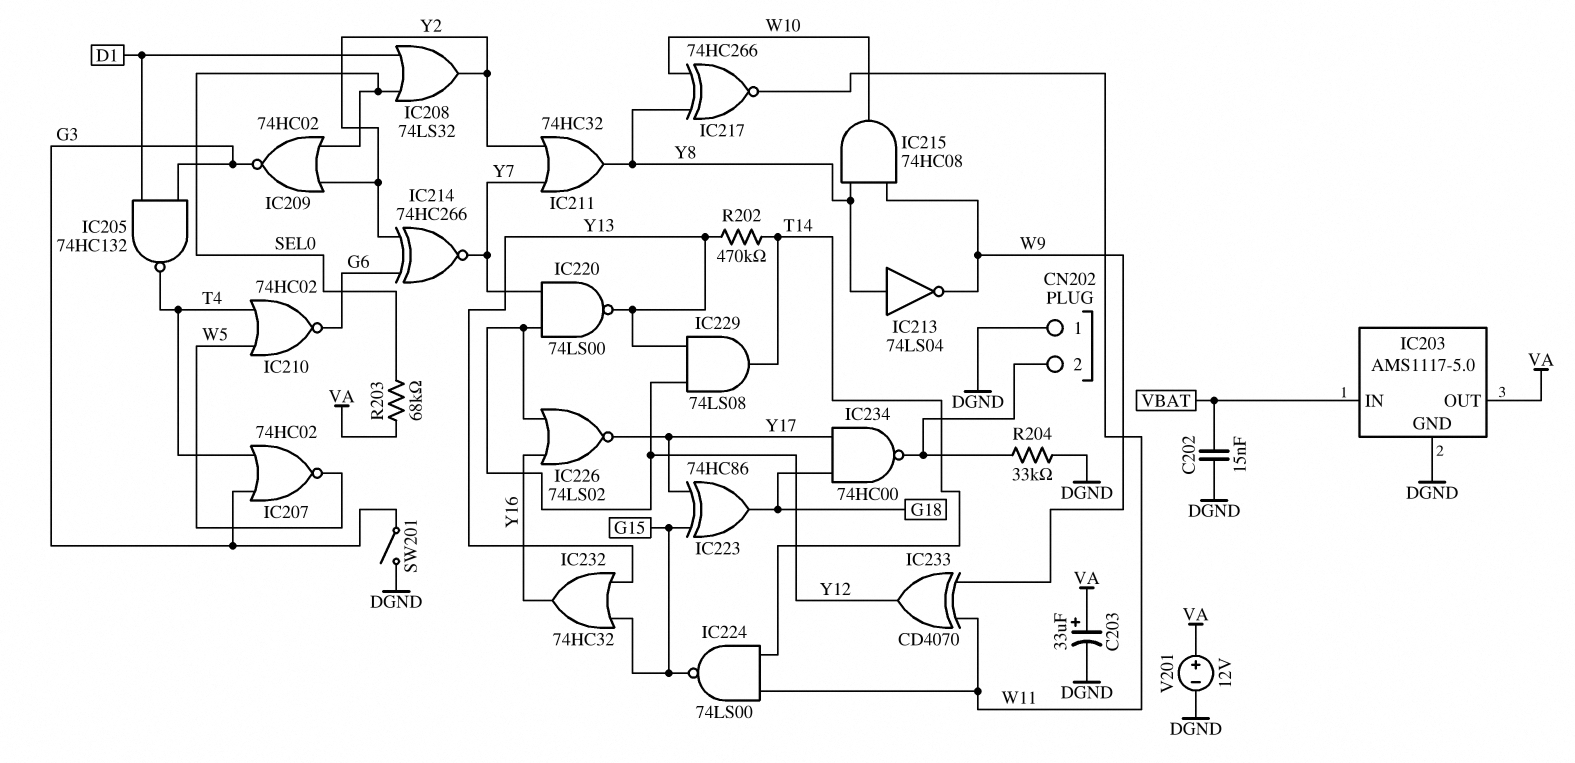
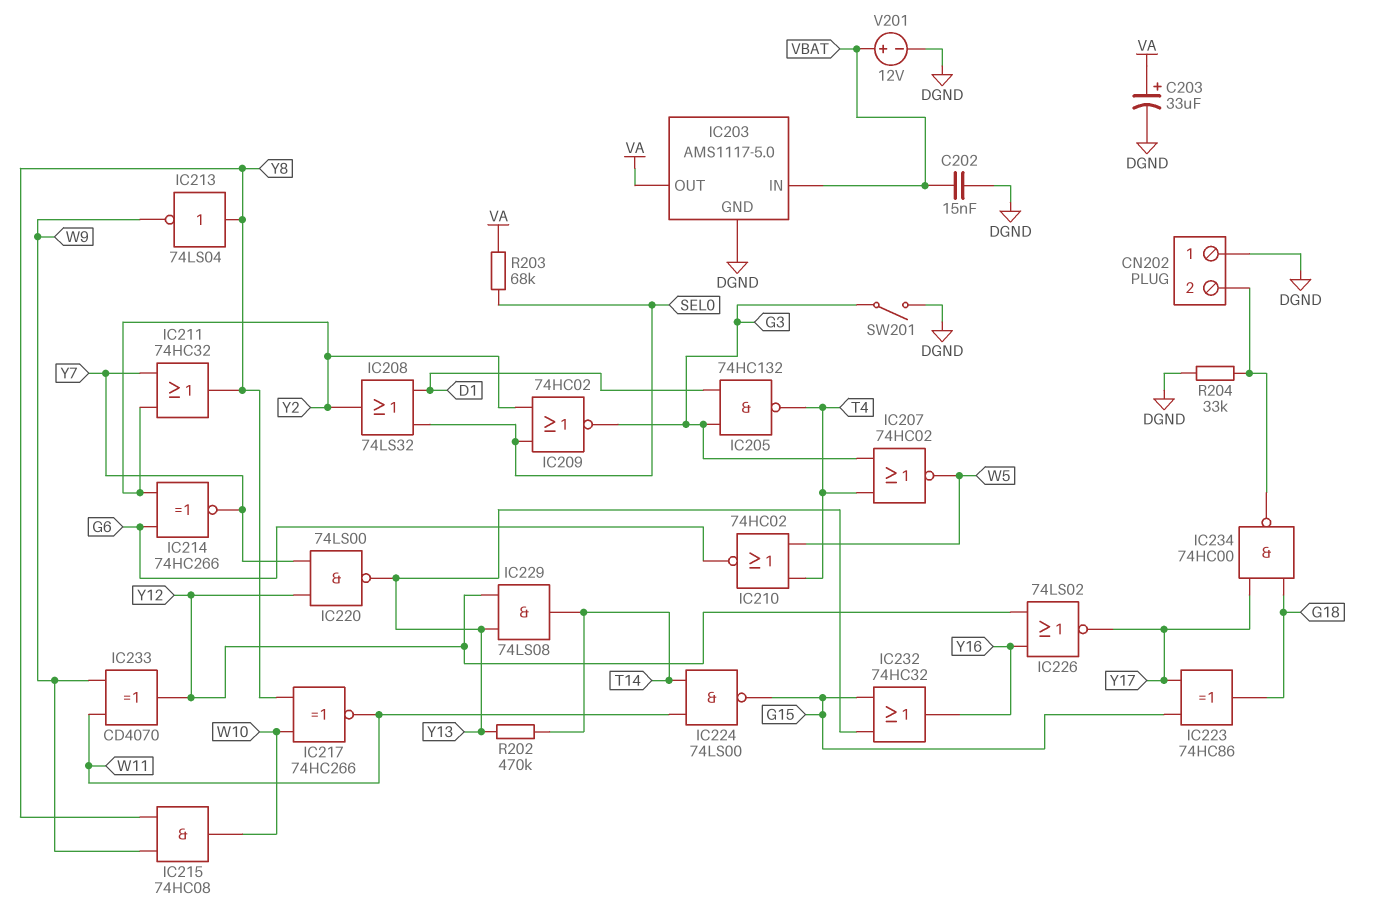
V201: 12V (plus VA, minus DGND) -> 12V (plus VBAT, minus DGND)

